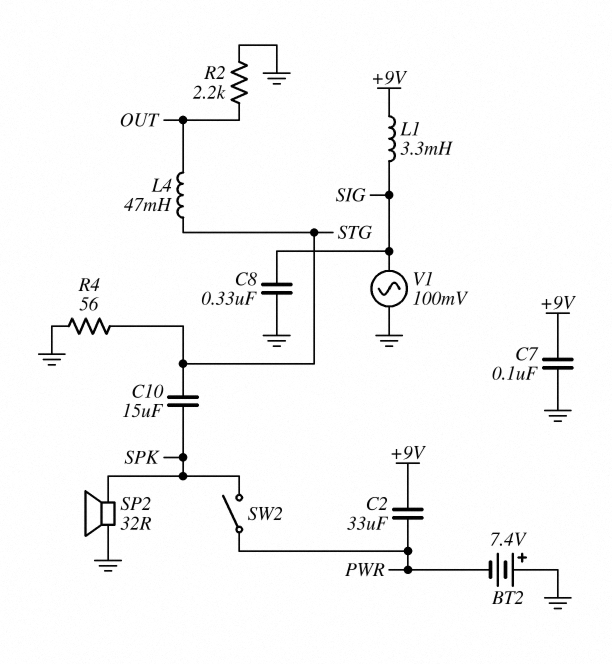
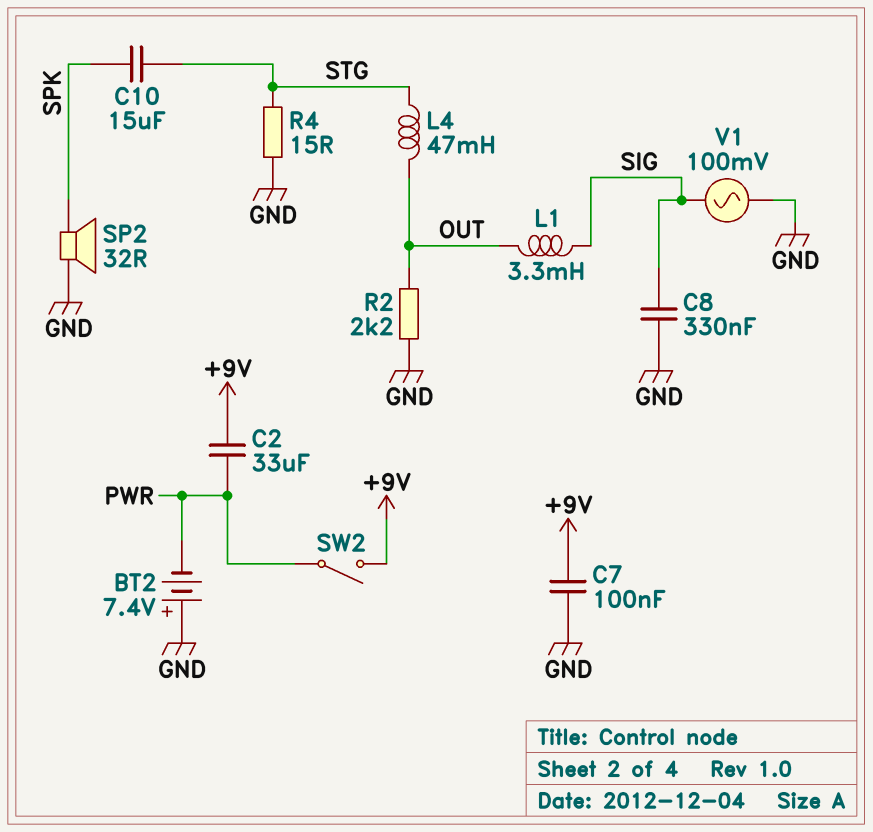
L1: 3.3mH (+9V, SIG) -> 3.3mH (OUT, SIG)
R4: 56 (GND, STG) -> 15 (GND, STG)
SW2: switch (PWR, SPK) -> switch (+9V, PWR)

